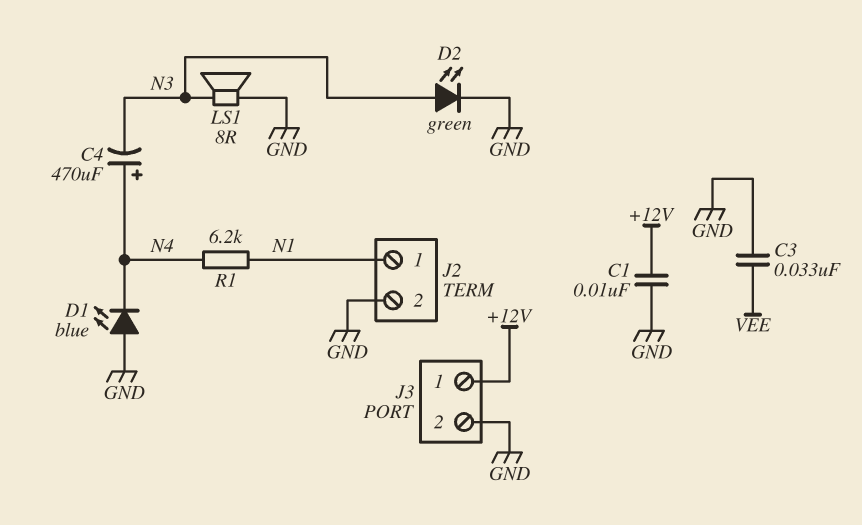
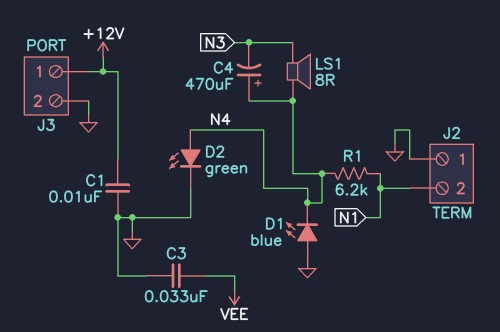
D2: LED green (A N3, K GND) -> LED green (A N4, K GND)
J2 pin 1: N1 -> GND
J2 pin 2: GND -> N1
LS1: speaker 8R (GND, N3) -> speaker 8R (N3, N4)

